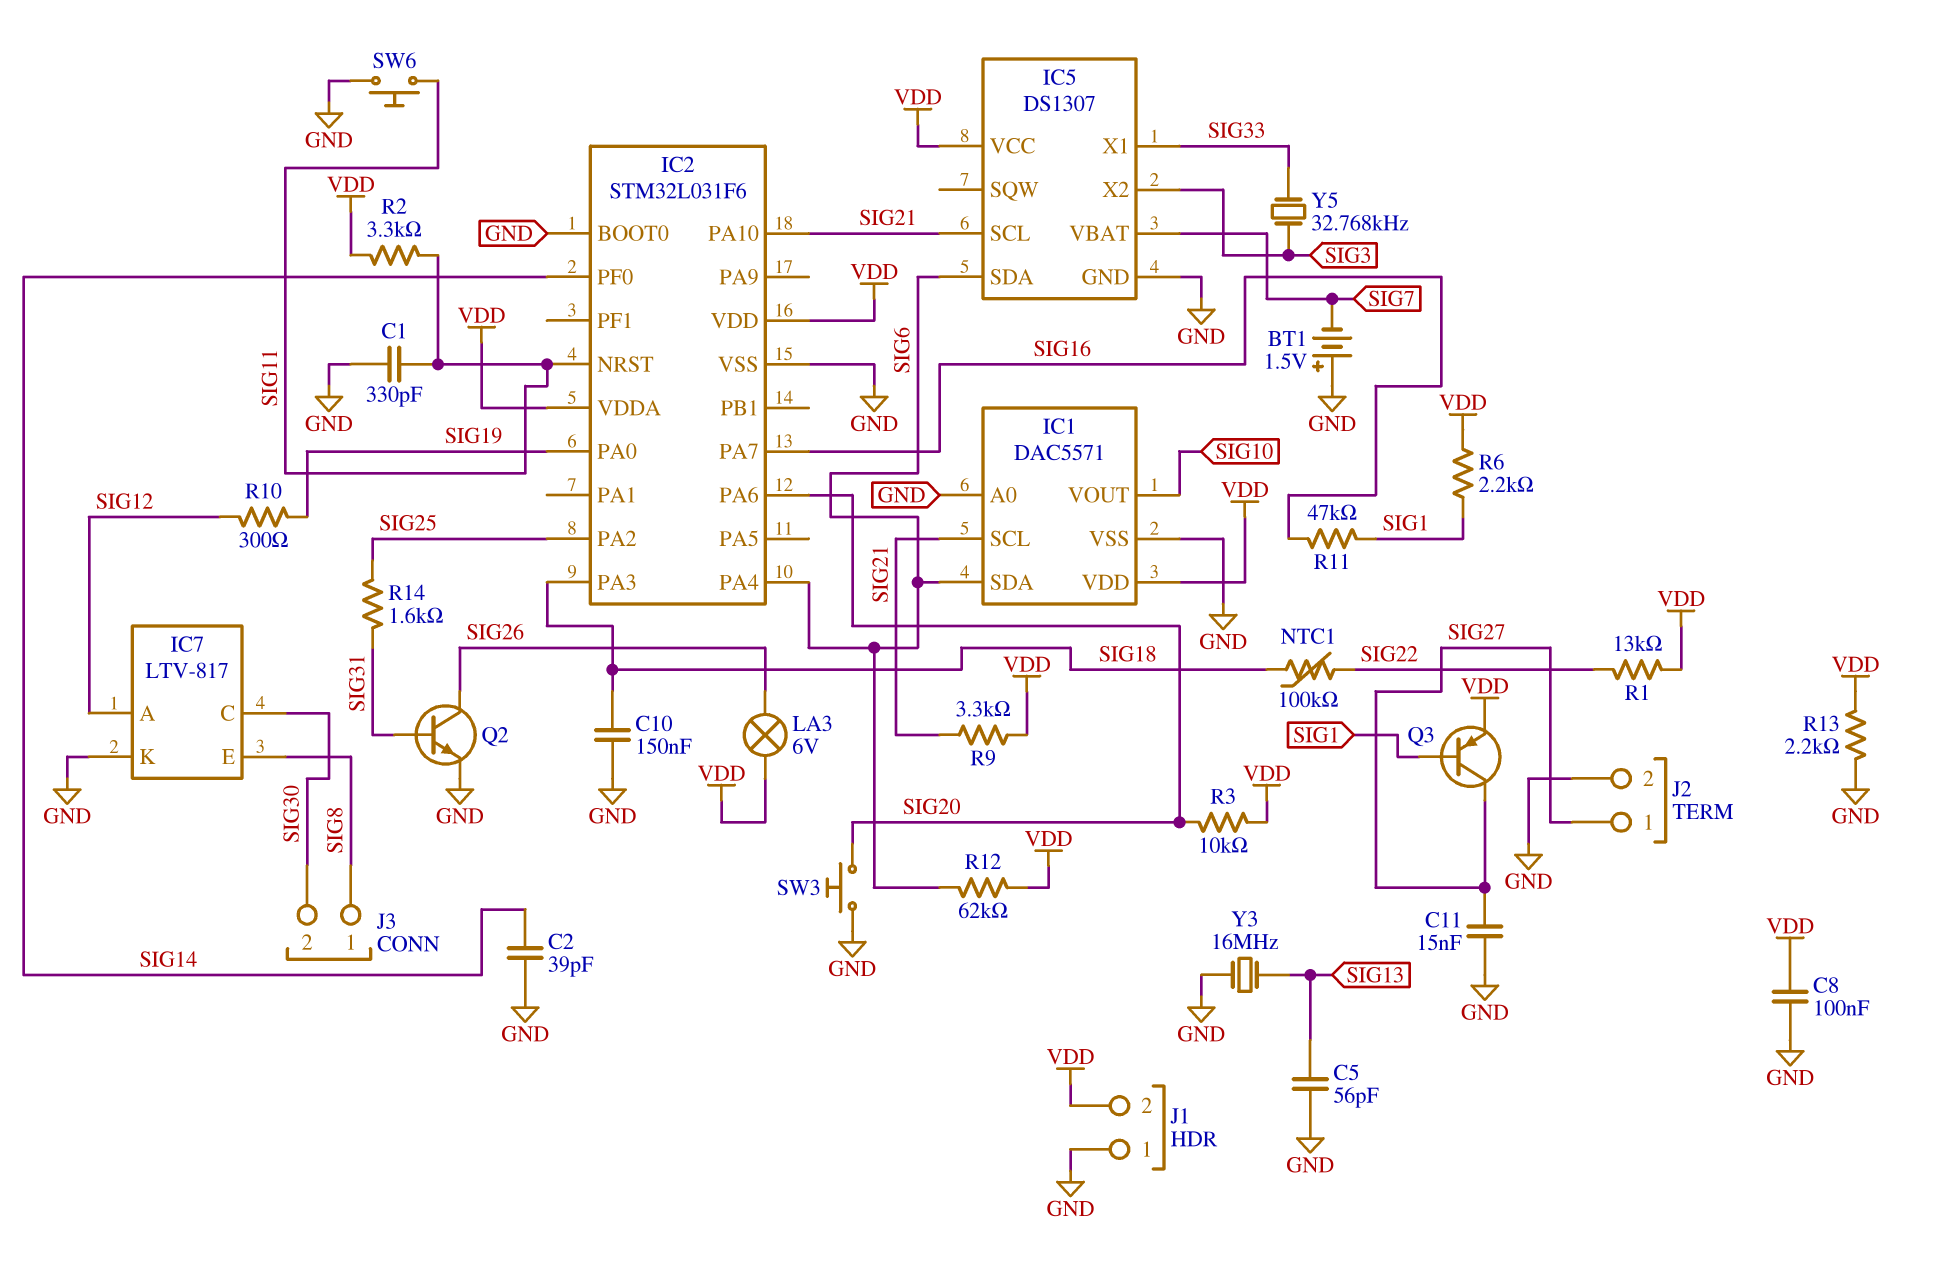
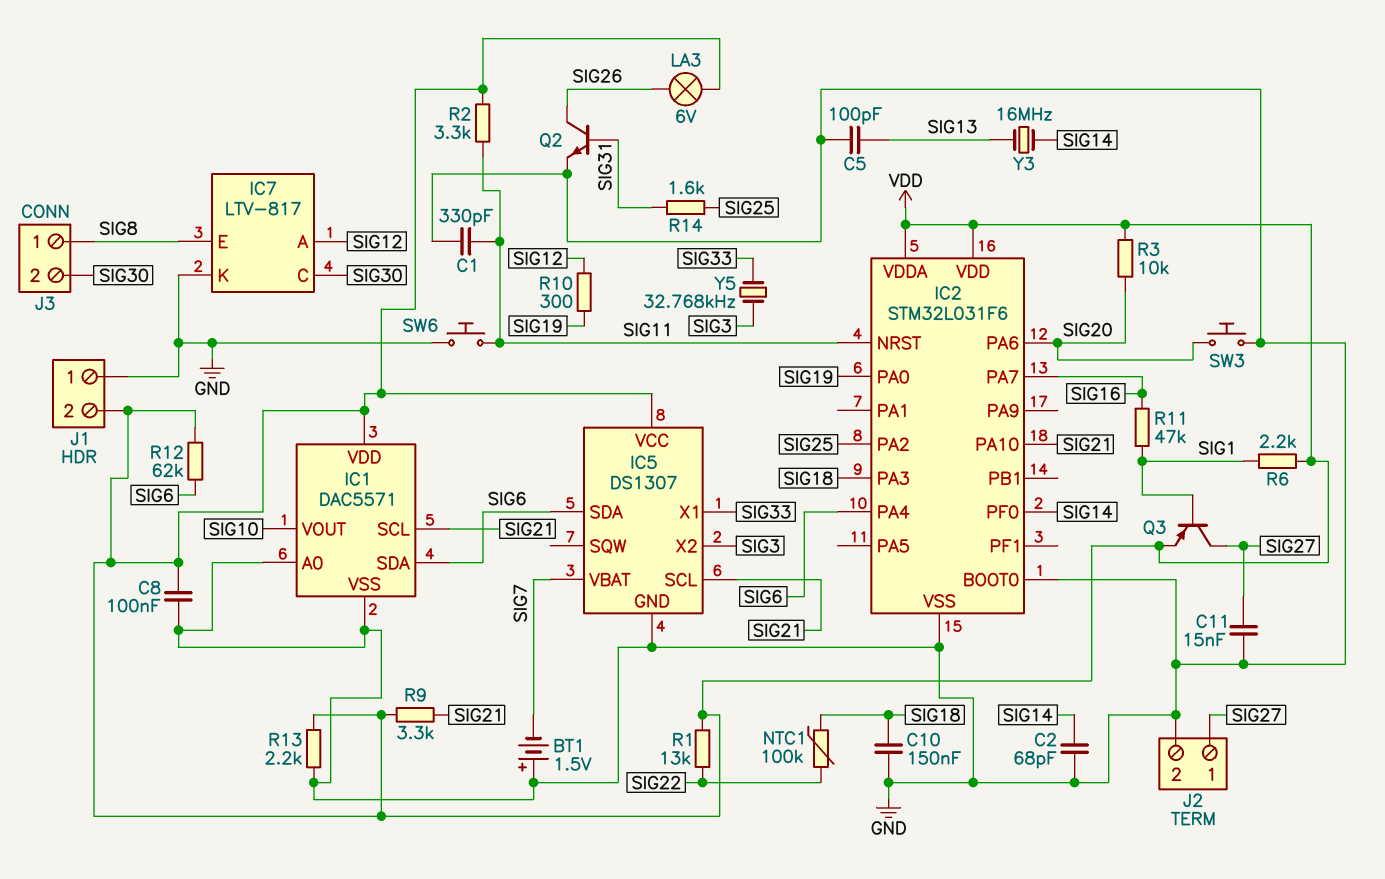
C2: 39pF (GND, SIG14) -> 68pF (GND, SIG14)
C5: 56pF (GND, SIG13) -> 100pF (GND, SIG13)
Y3: 16MHz (GND, SIG13) -> 16MHz (SIG13, SIG14)

